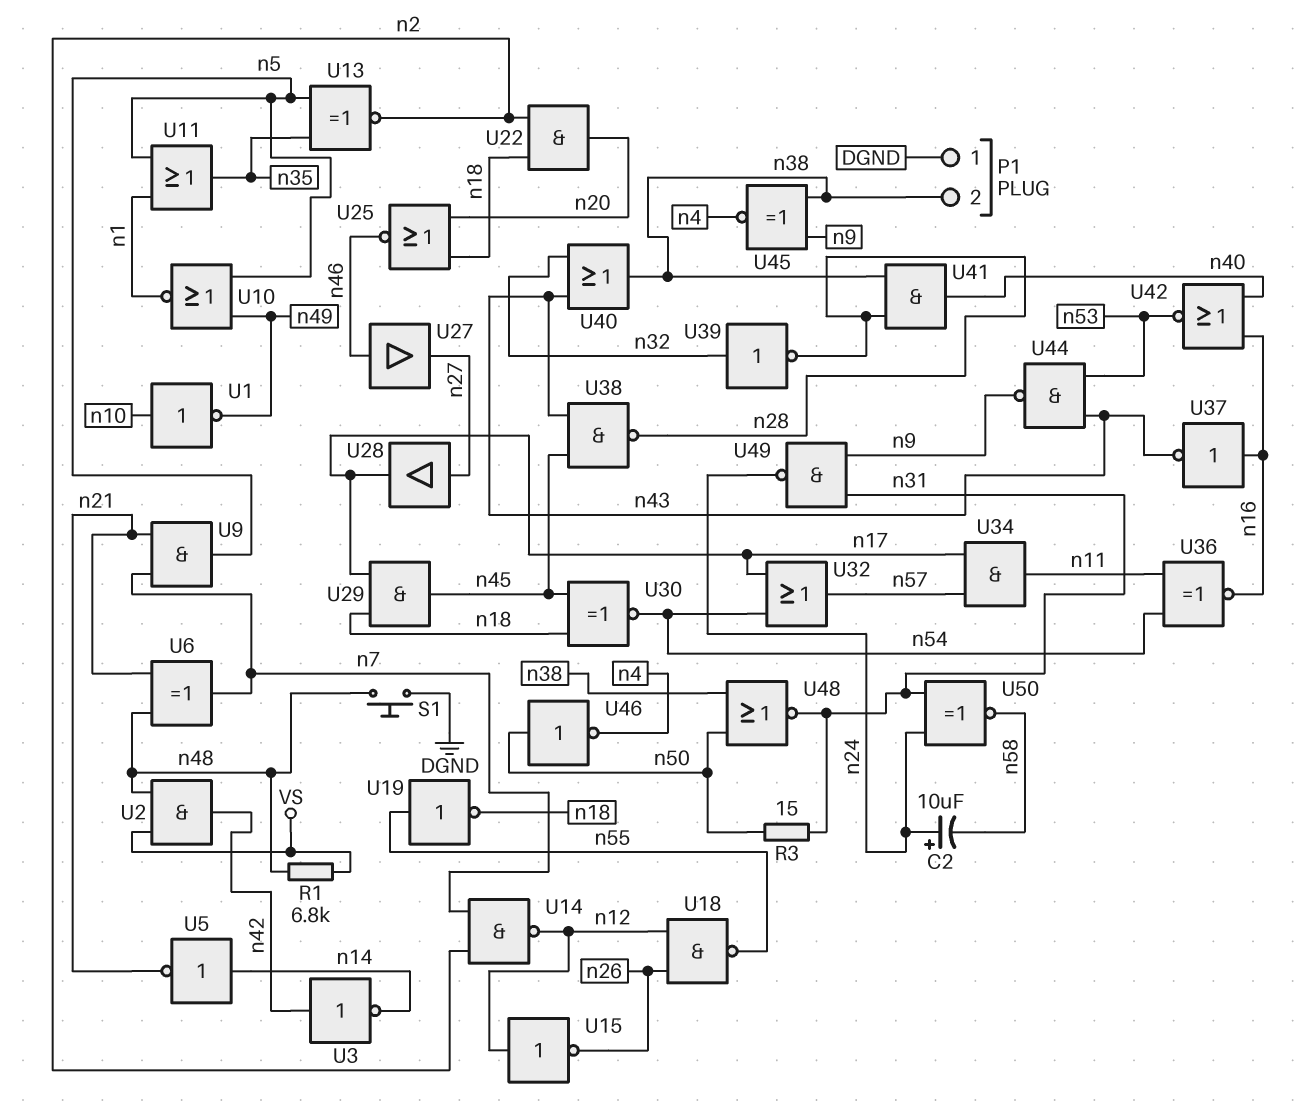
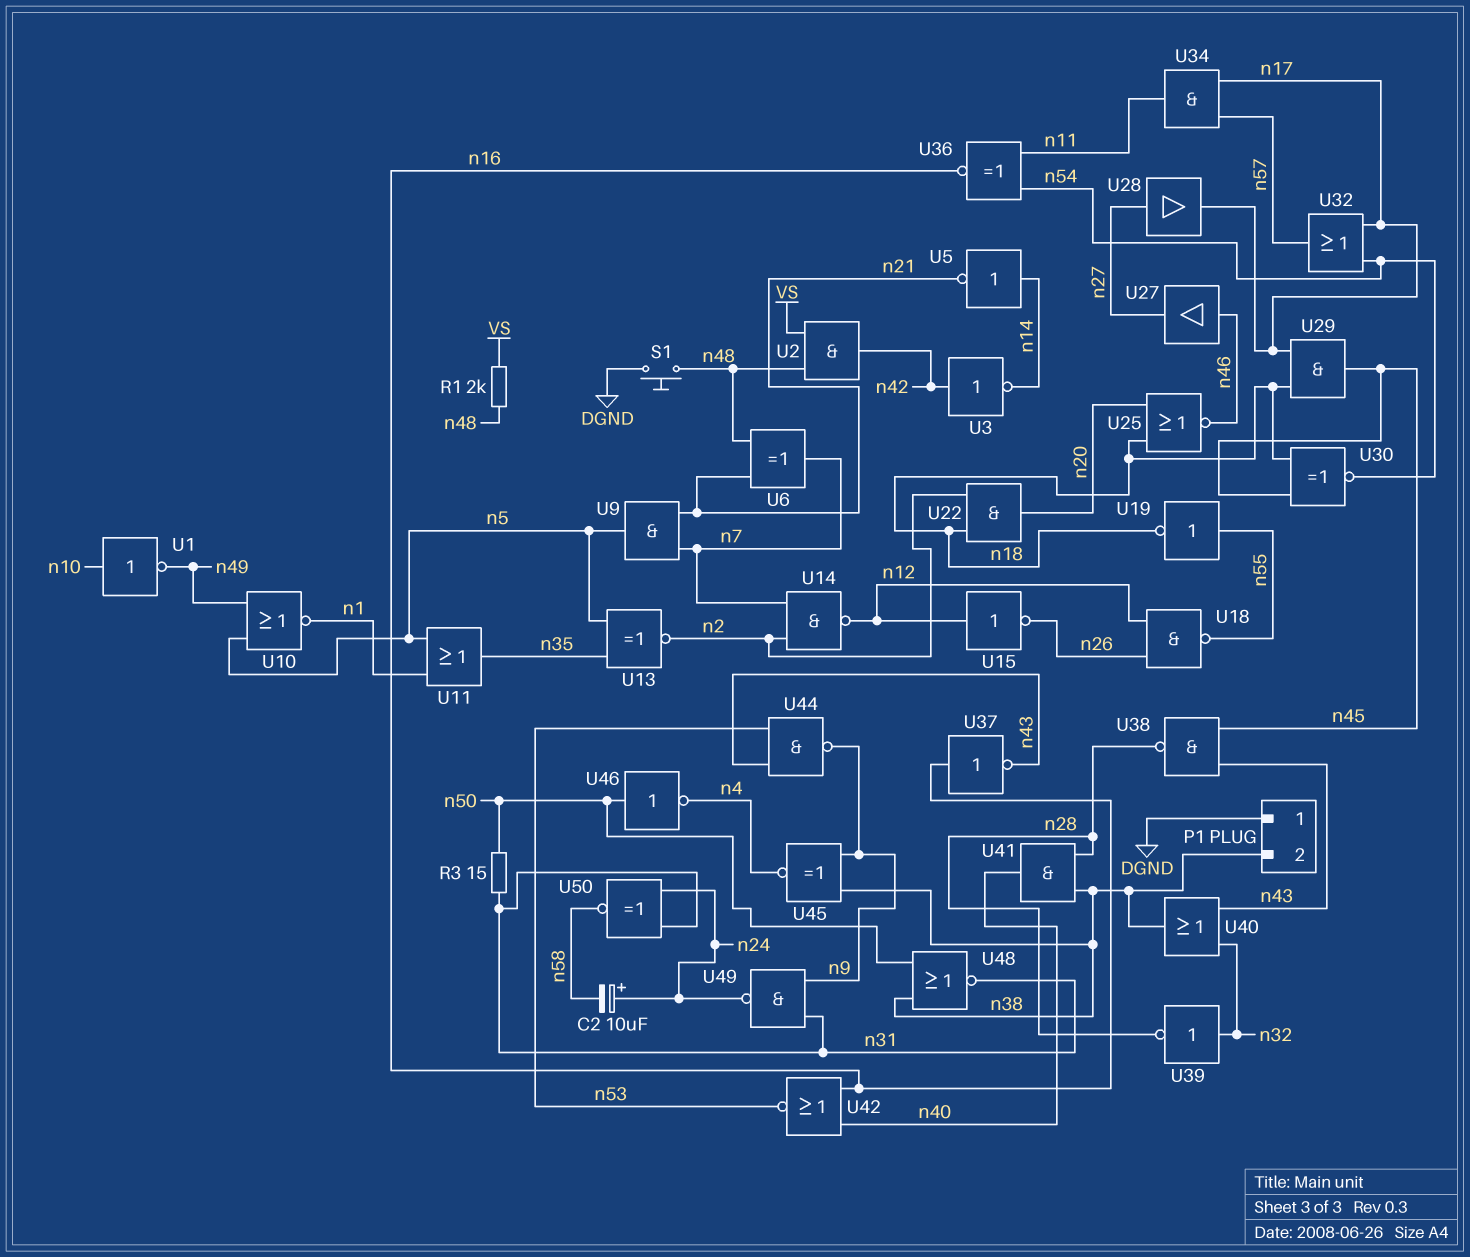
R1: 6.8k (VS, n48) -> 2k (VS, n48)

